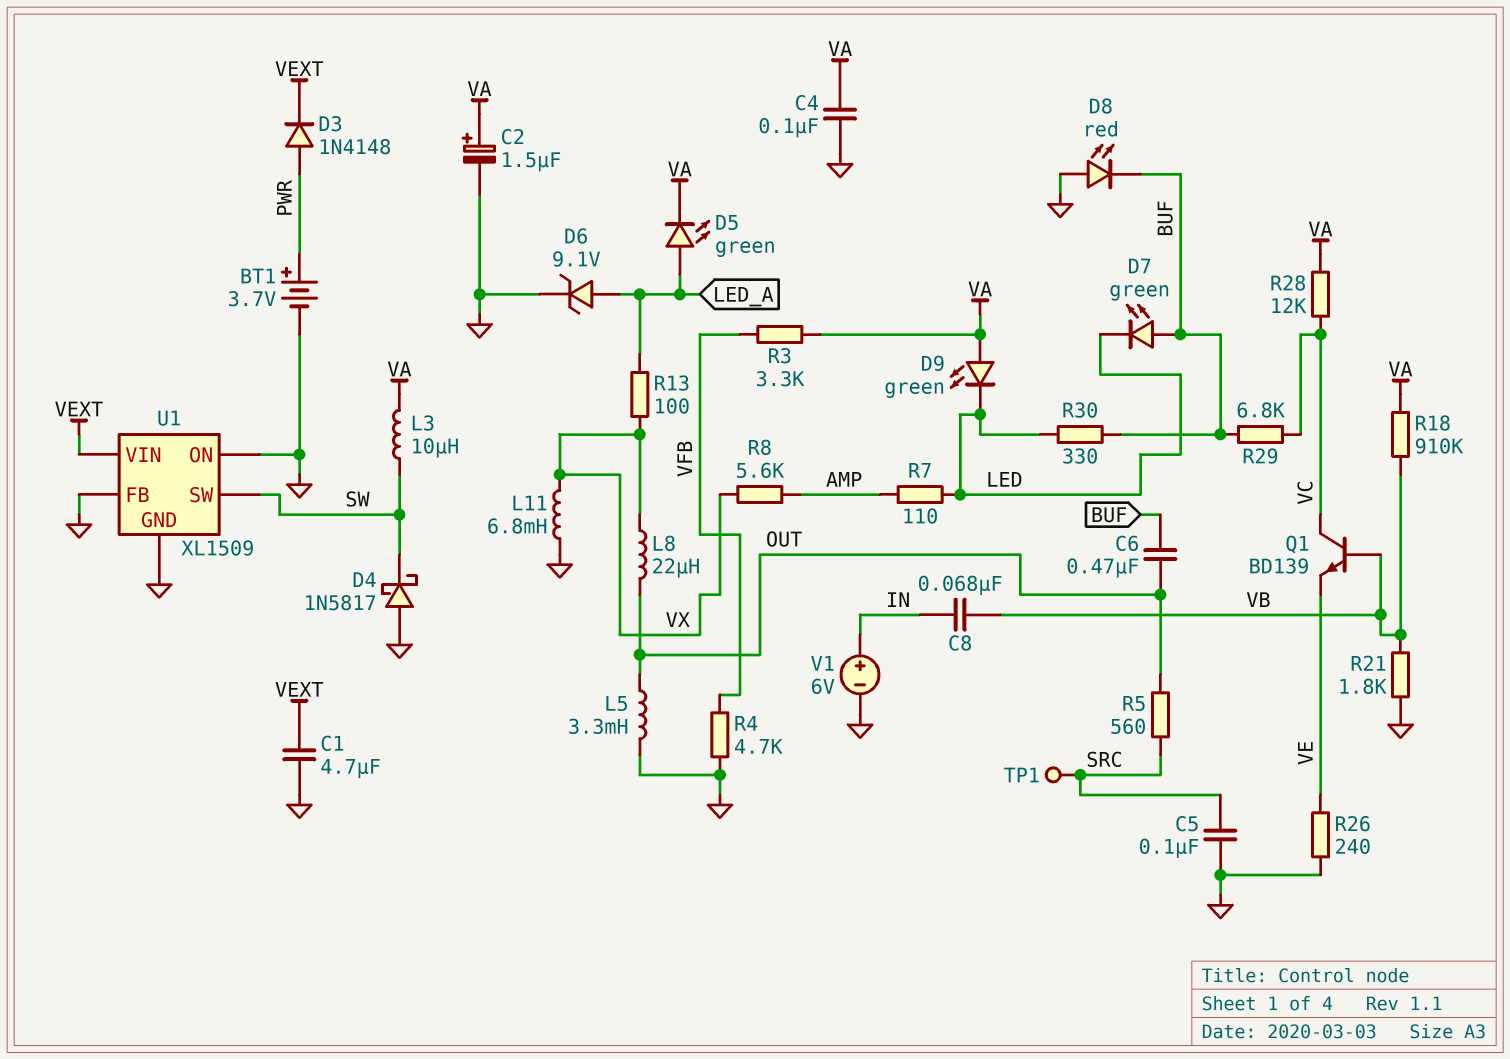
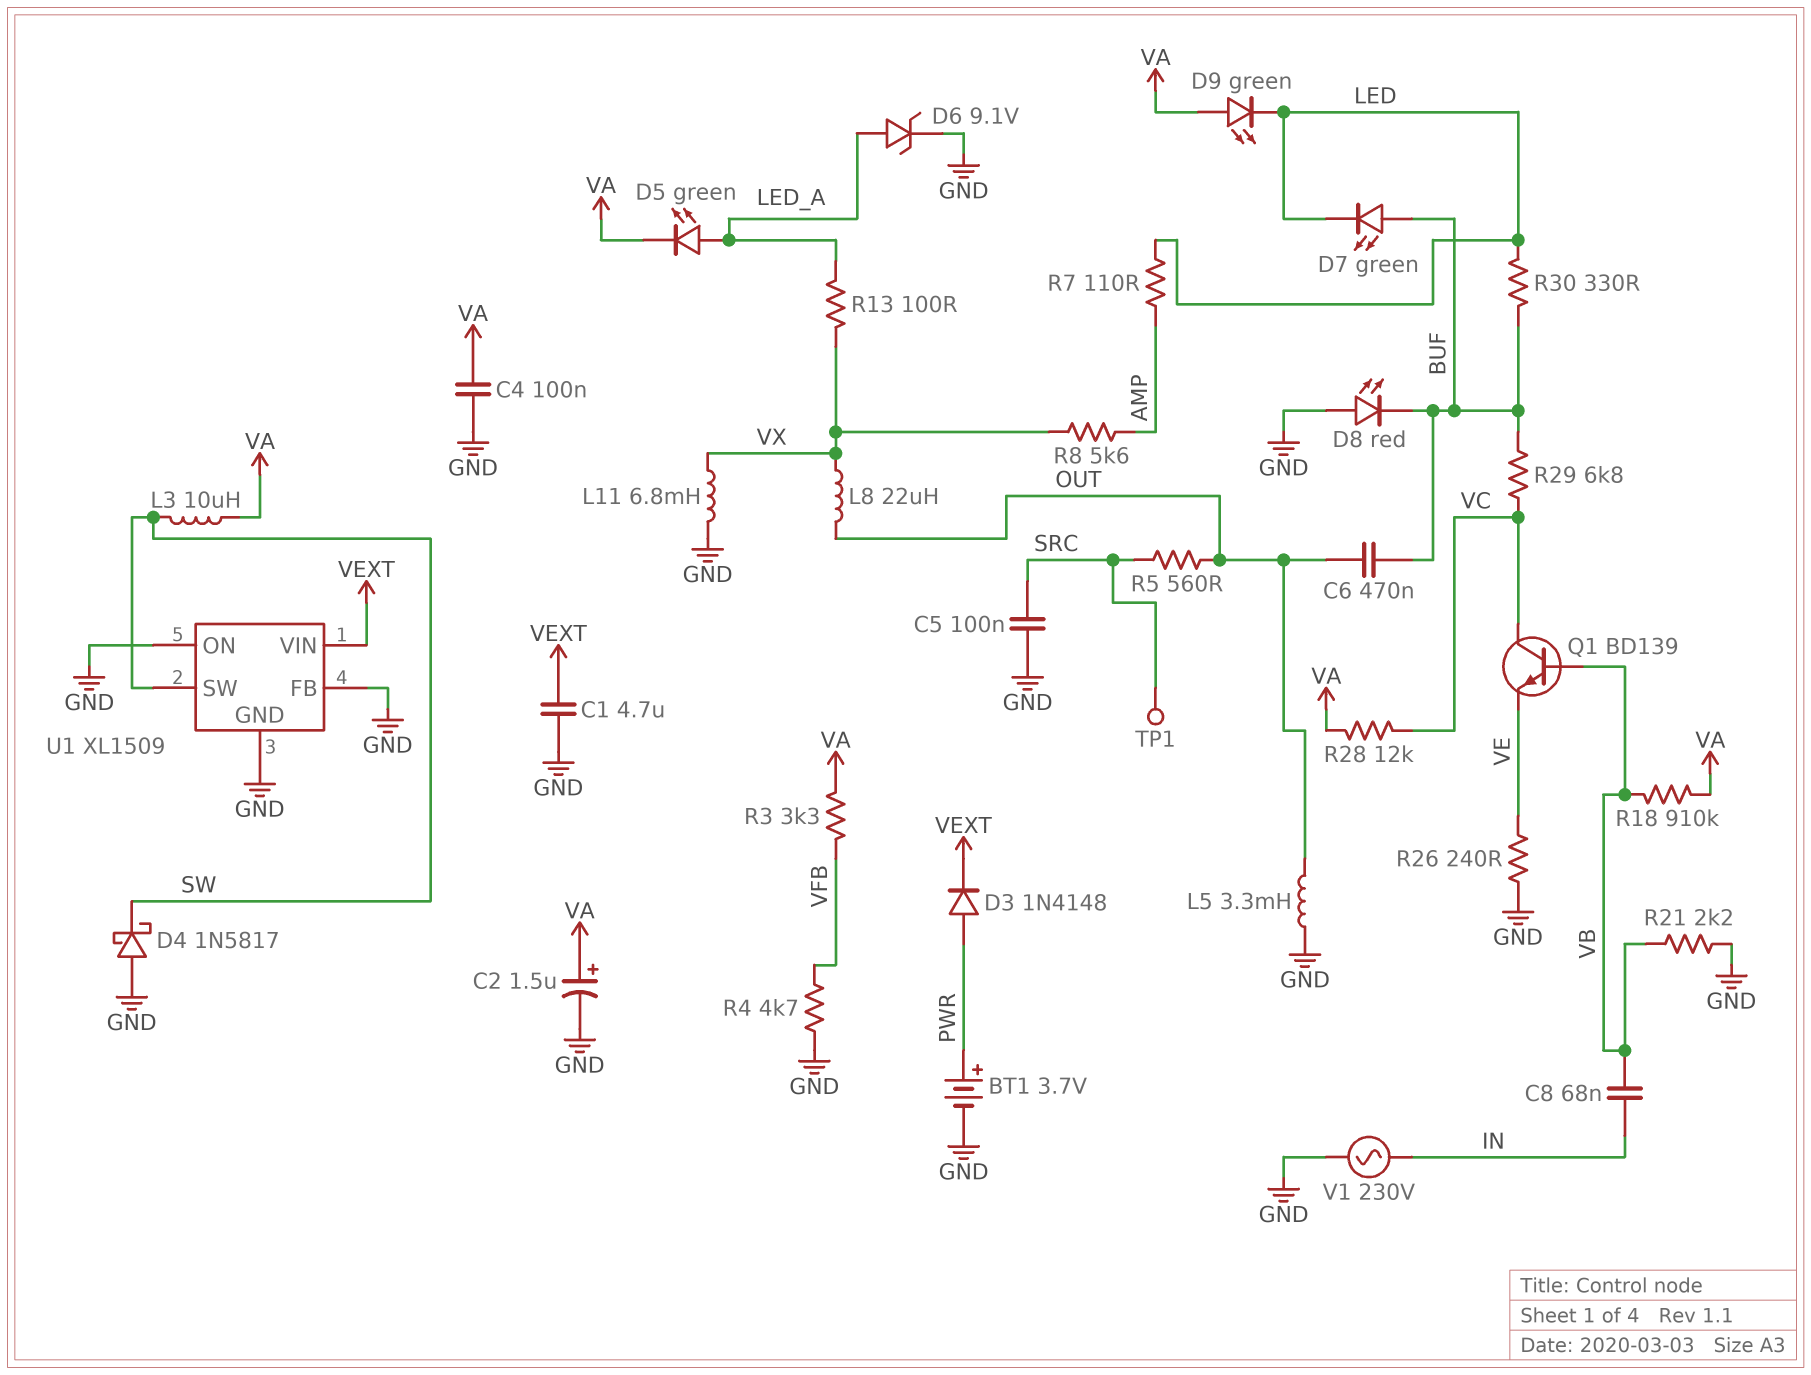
R21: 1.8k (GND, VB) -> 2.2k (GND, VB)
V1: 6V (plus IN, minus GND) -> AC 230V (GND, IN)

